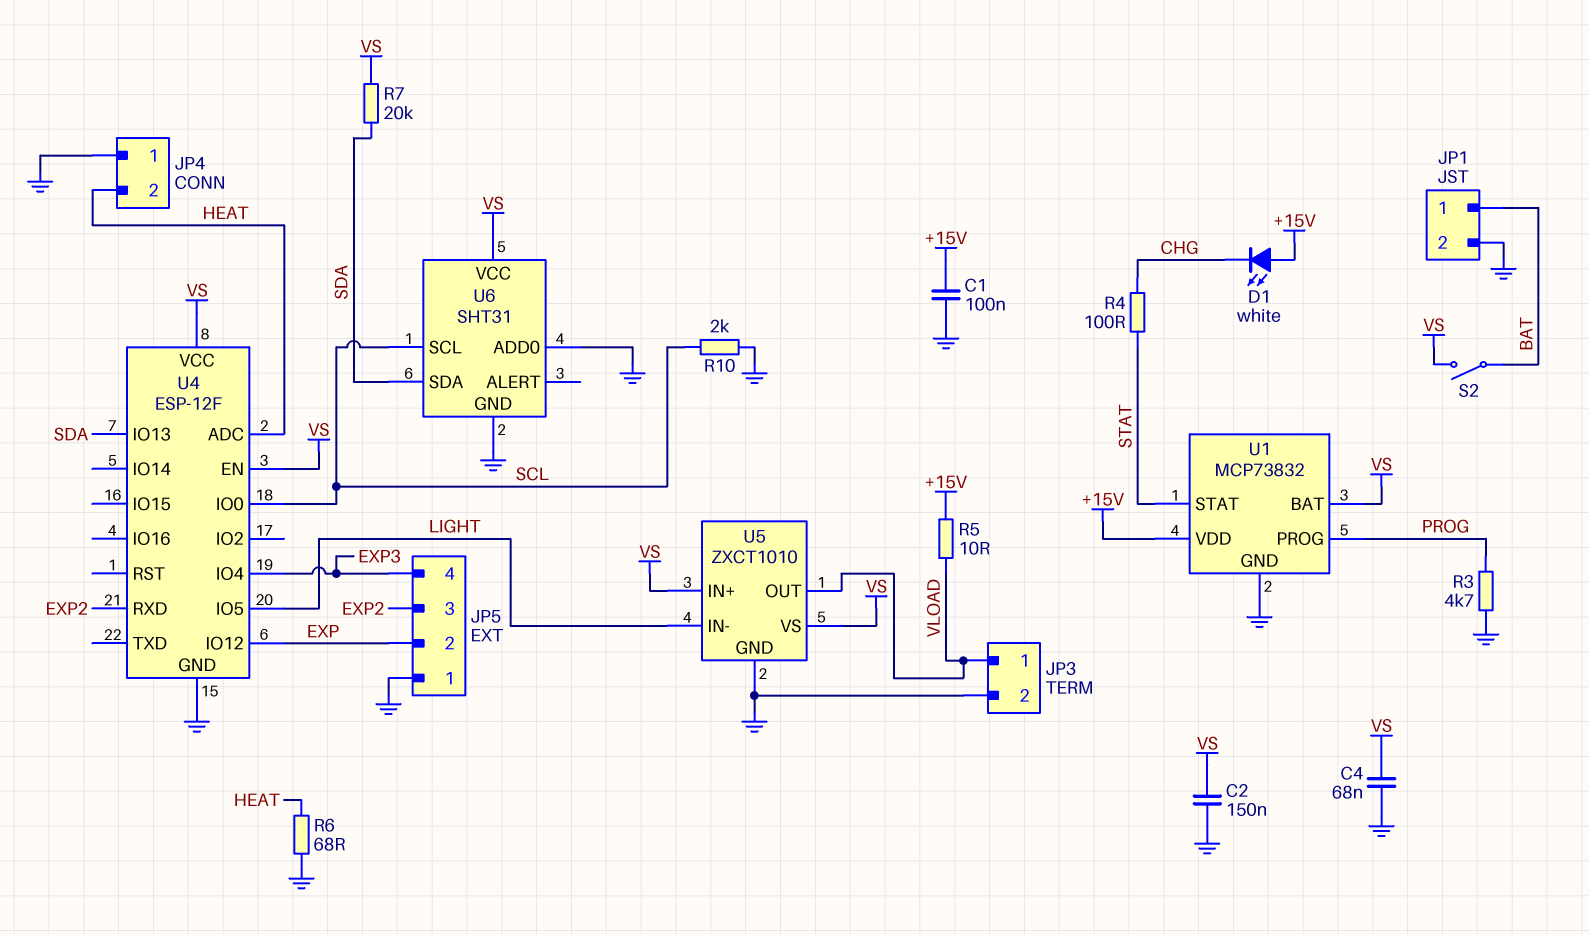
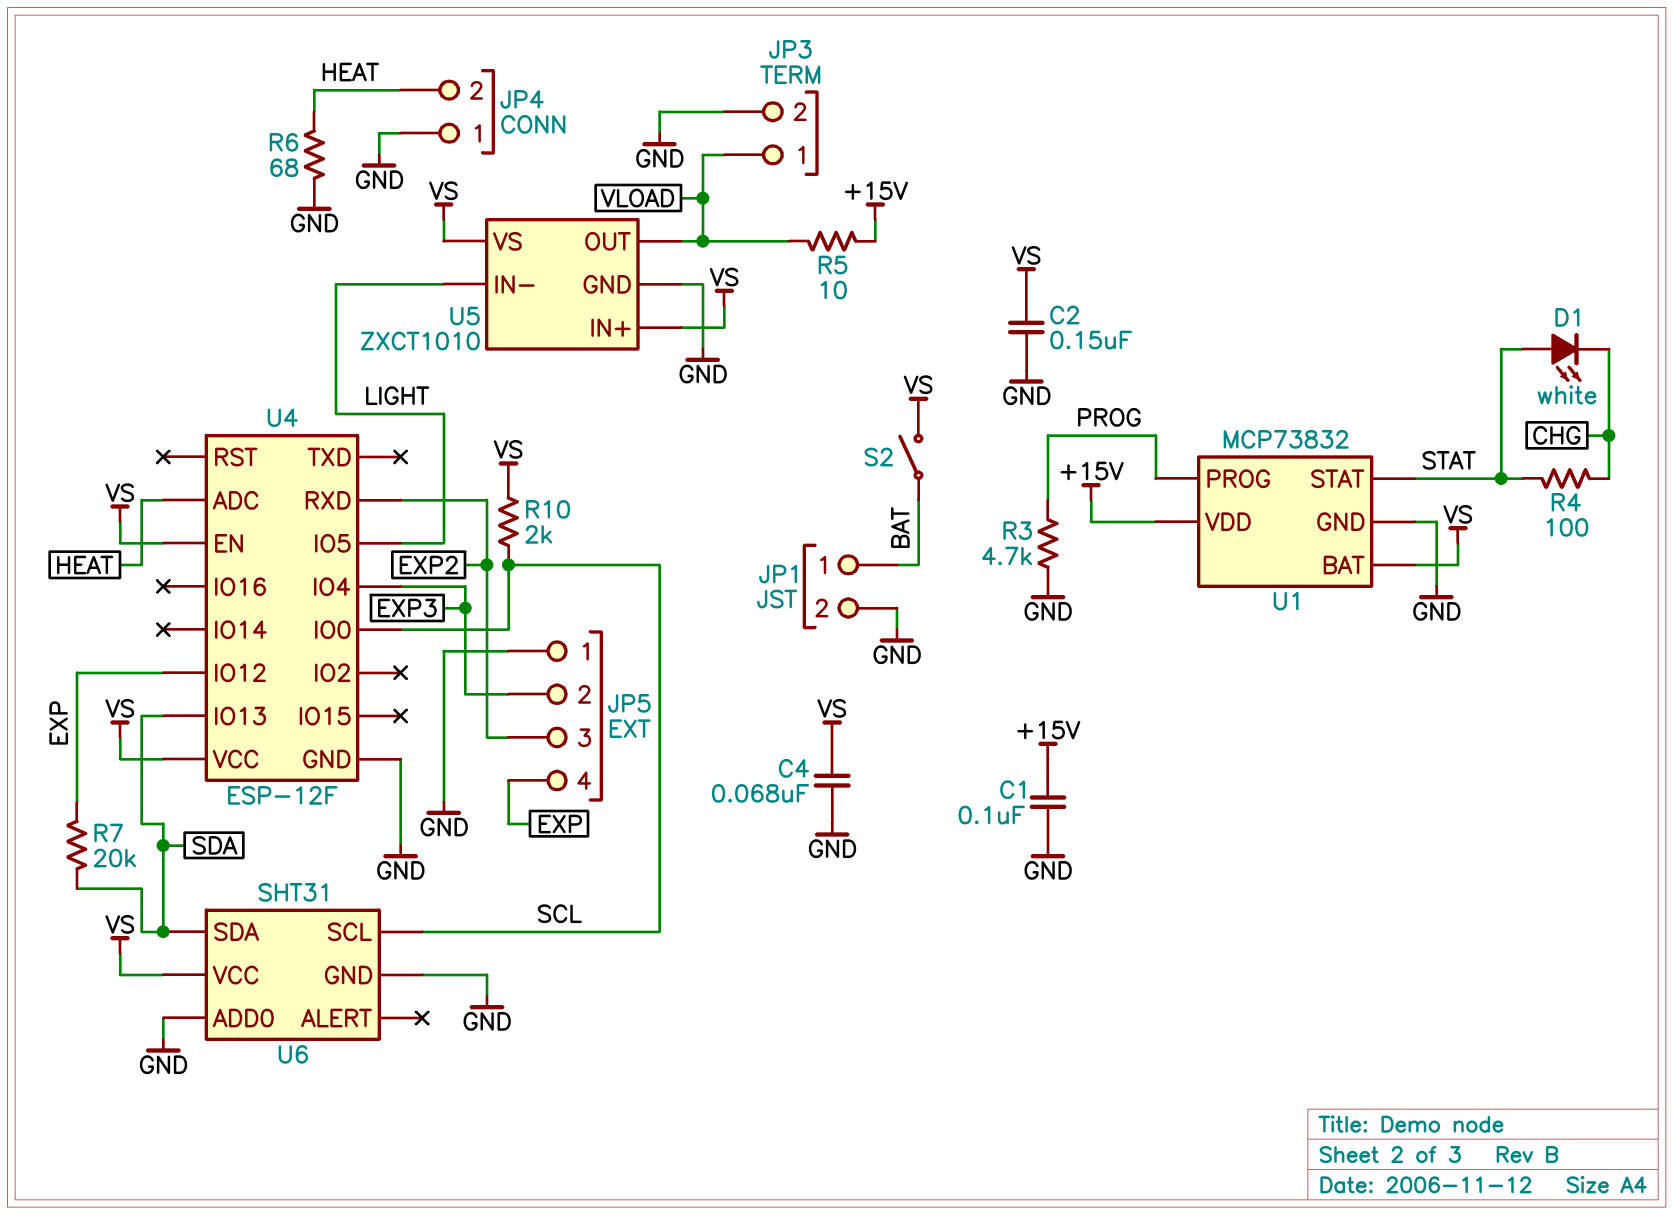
D1: LED white (A +15V, K CHG) -> LED white (A STAT, K CHG)
JP5 pin 2: EXP -> EXP3
JP5 pin 4: EXP3 -> EXP
R7: 20k (SDA, VS) -> 20k (EXP, SDA)
R10: 2k (GND, SCL) -> 2k (SCL, VS)

